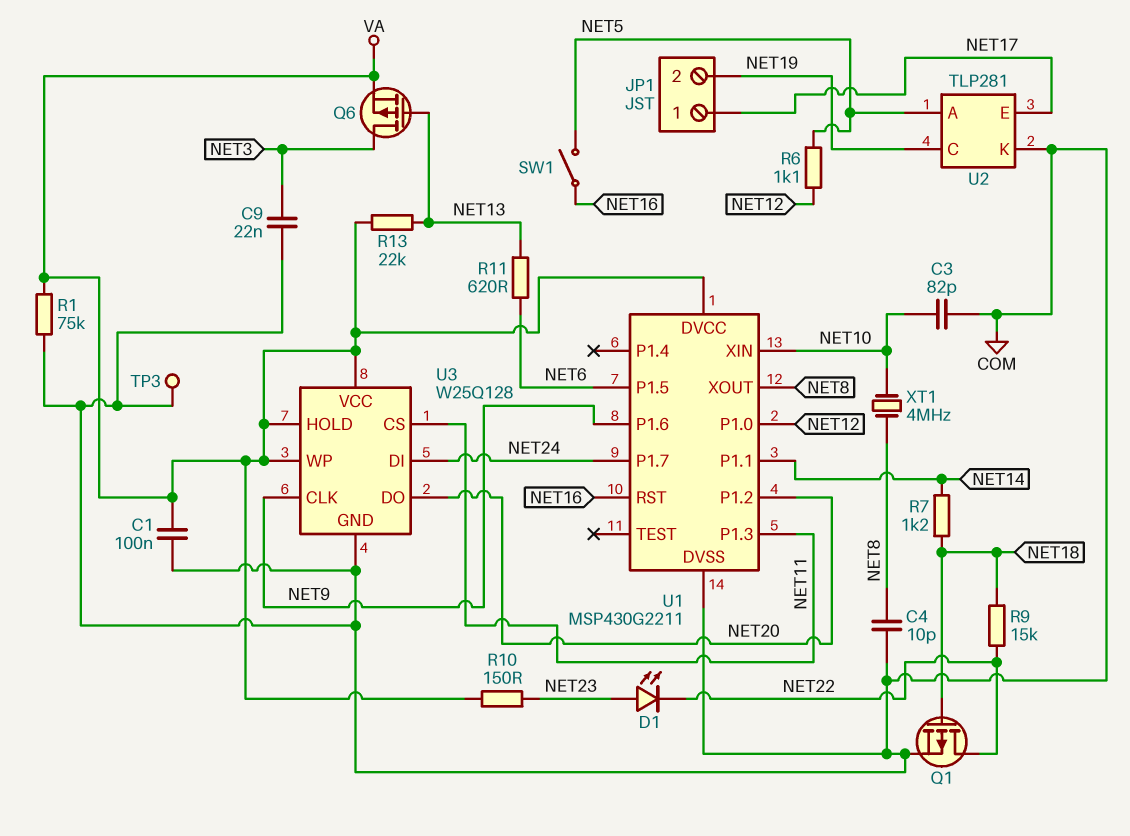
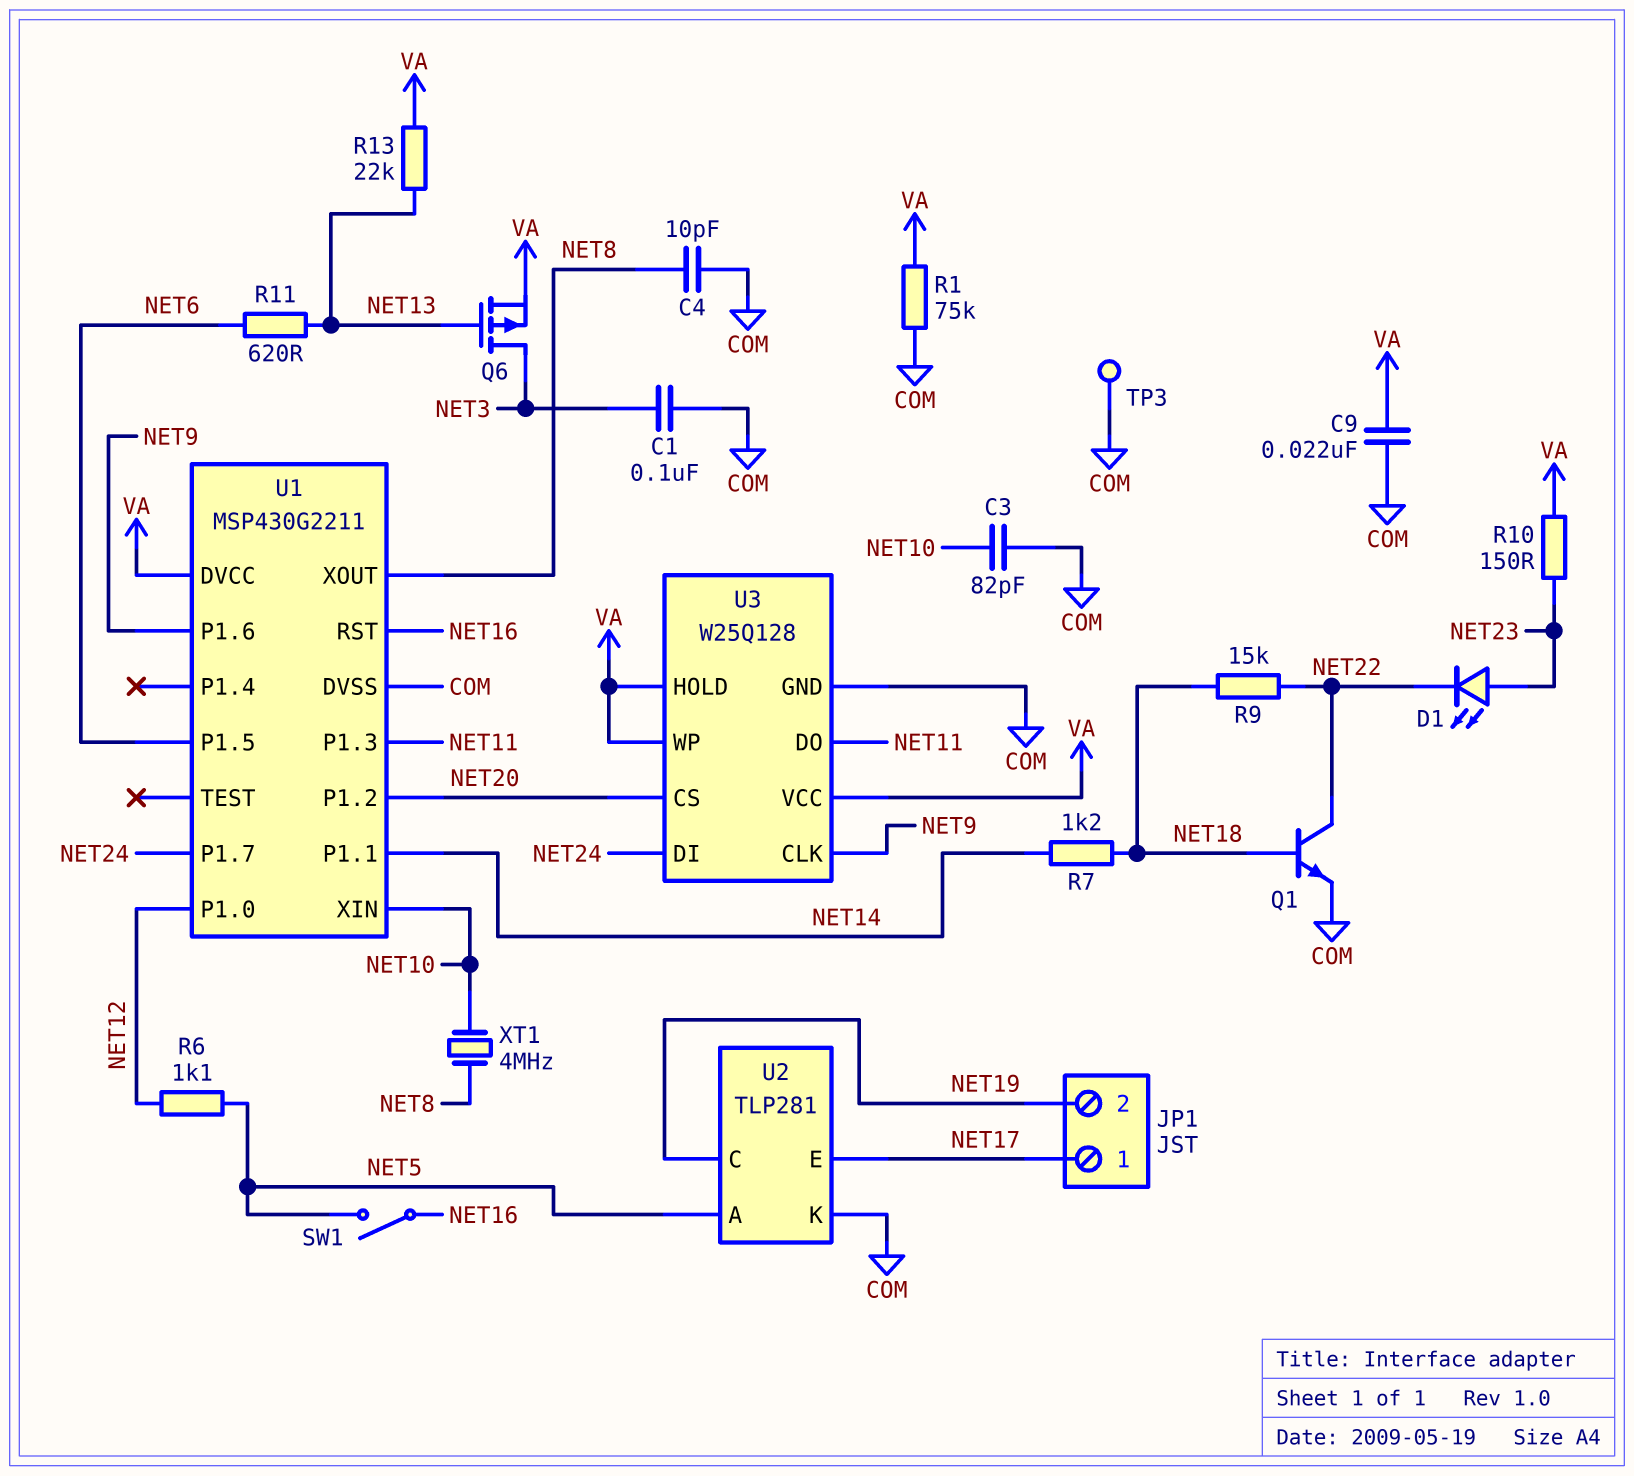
C1: 100nF (COM, VA) -> 100nF (COM, NET3)
C9: 22nF (COM, NET3) -> 22nF (COM, VA)
Q1: PMOS (G NET18, D NET22, S COM) -> NPN (B NET18, C NET22, E COM)
U3 pin CS: NET11 -> NET20
U3 pin DO: NET20 -> NET11

